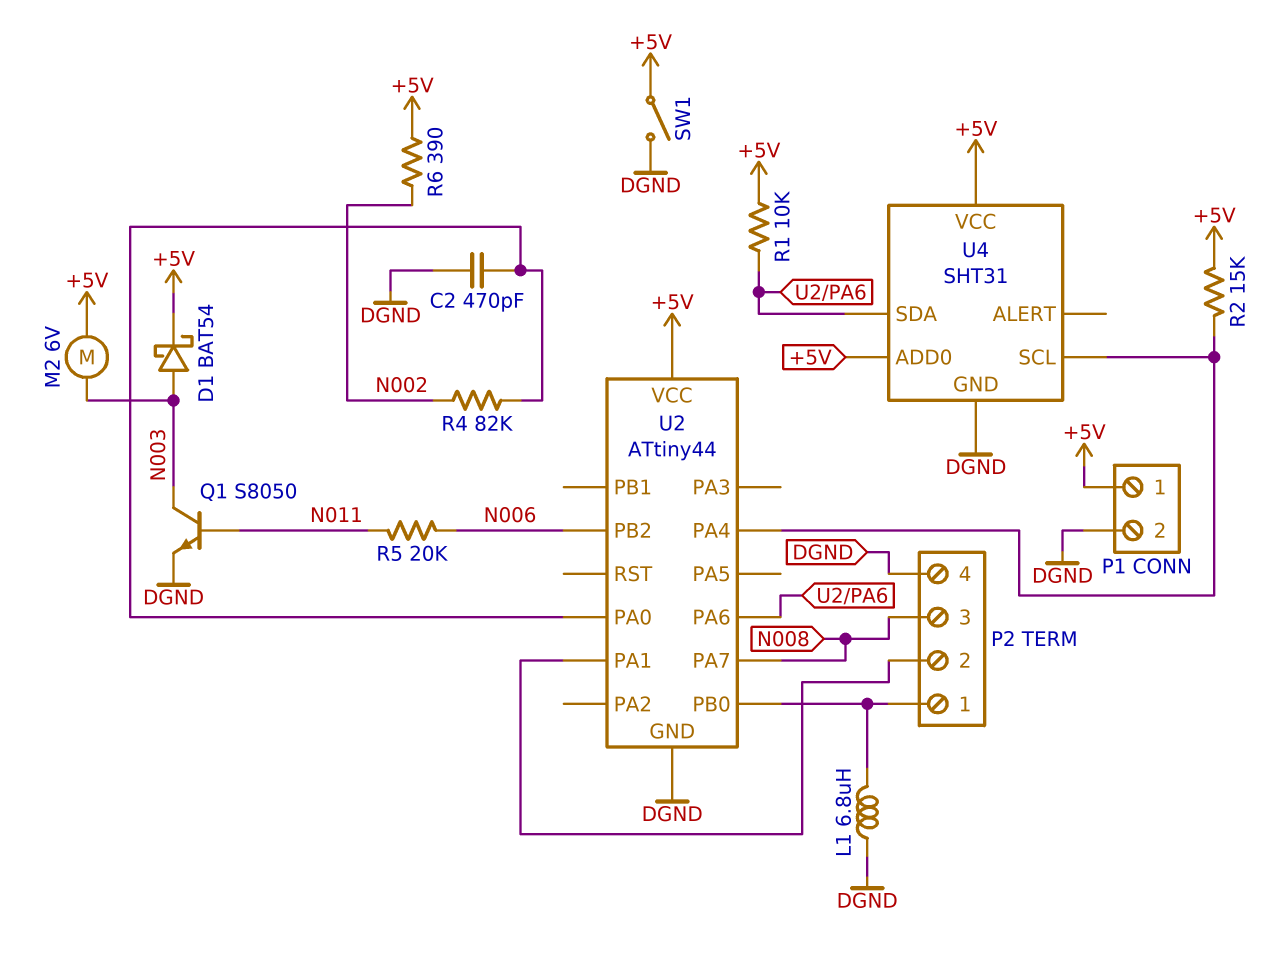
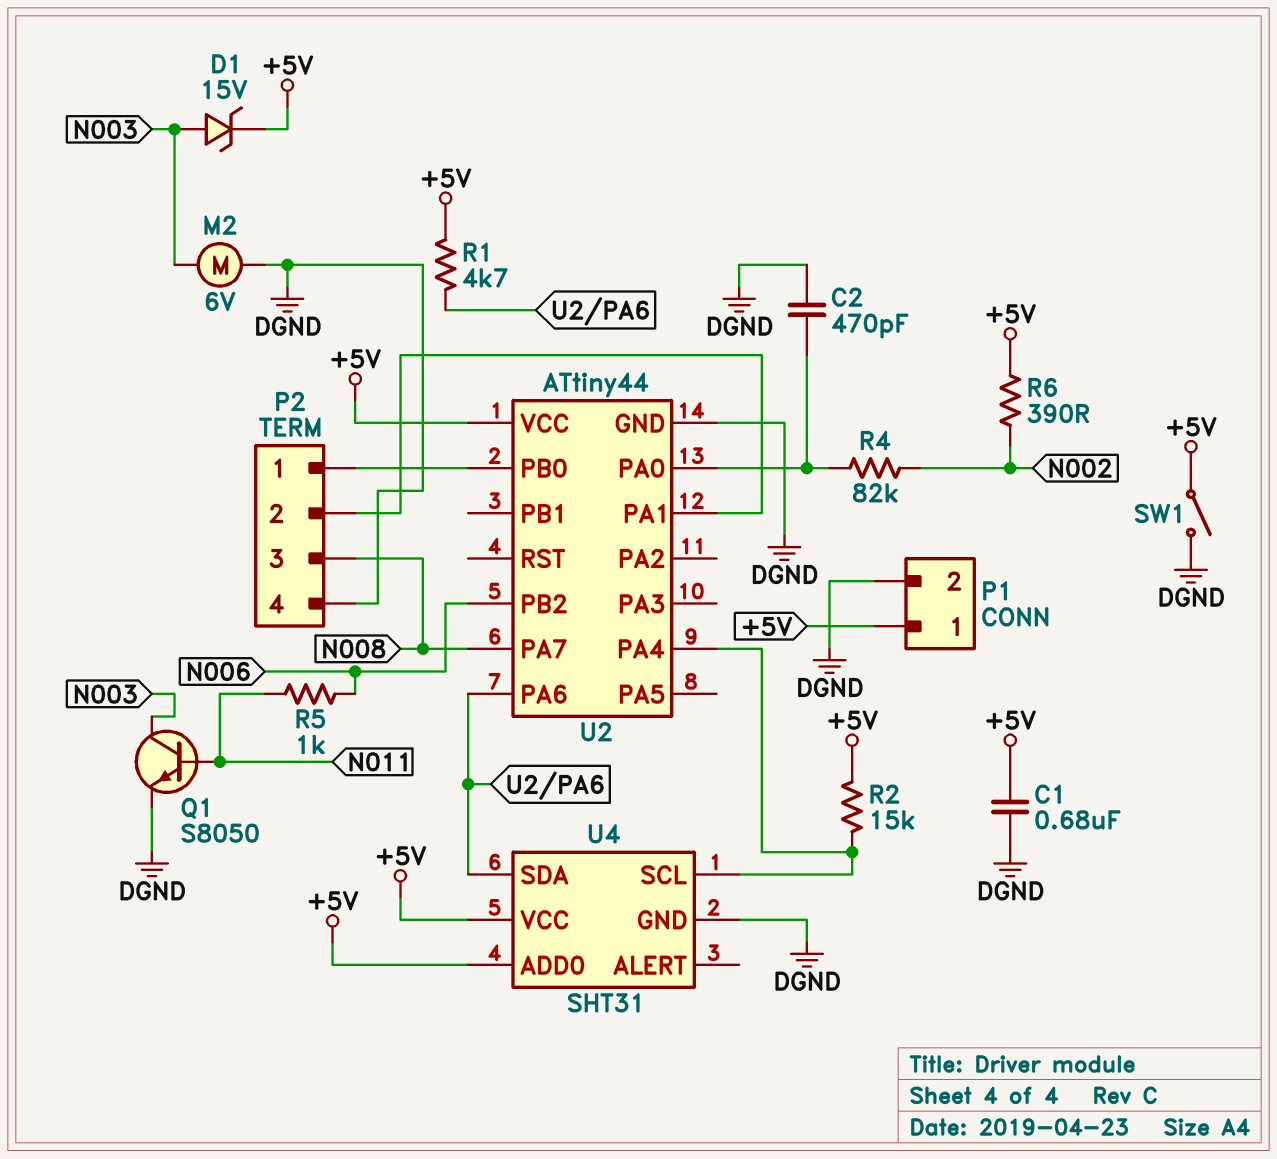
C1: none -> 680nF (+5V, DGND)
D1: schottky BAT54 (A N003, K +5V) -> zener 15V (A N003, K +5V)
L1: 6.8uH (DGND, P2/1) -> none
M2: motor 6V (+5V, N003) -> motor 6V (DGND, N003)
R1: 10k (+5V, U2/PA6) -> 4.7k (+5V, U2/PA6)
R5: 20k (N006, N011) -> 1k (N006, N011)

